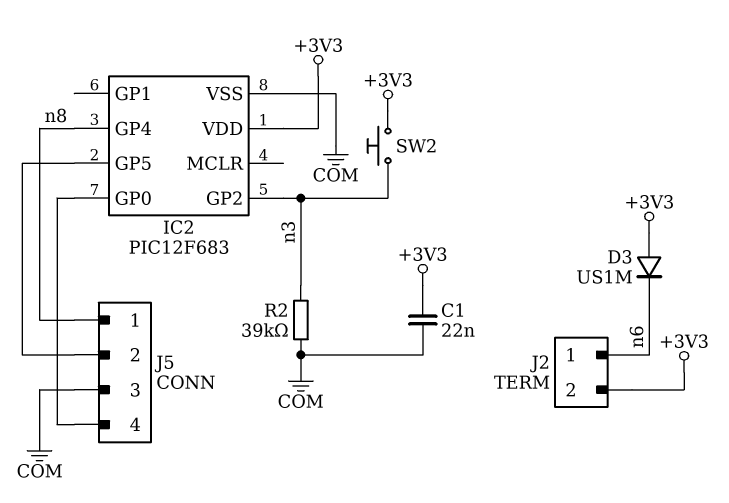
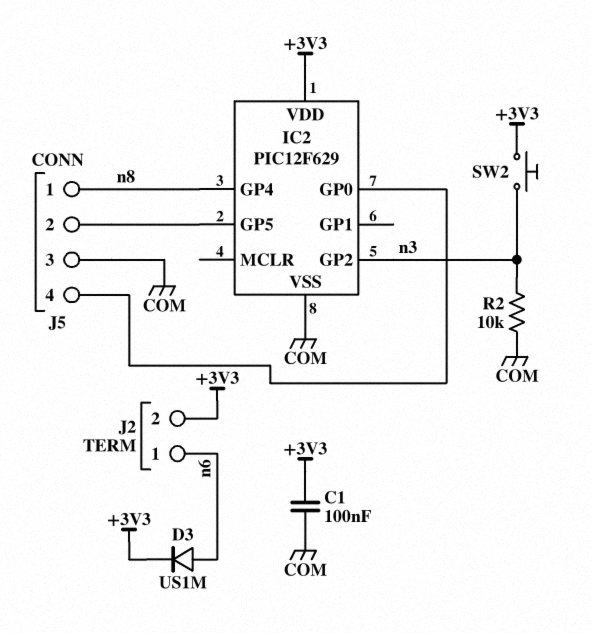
C1: 22nF (+3V3, COM) -> 100nF (+3V3, COM)
D3: diode US1M (A +3V3, K n6) -> diode US1M (A n6, K +3V3)
IC2: PIC12F683 -> PIC12F629
R2: 39k (COM, n3) -> 10k (COM, n3)

